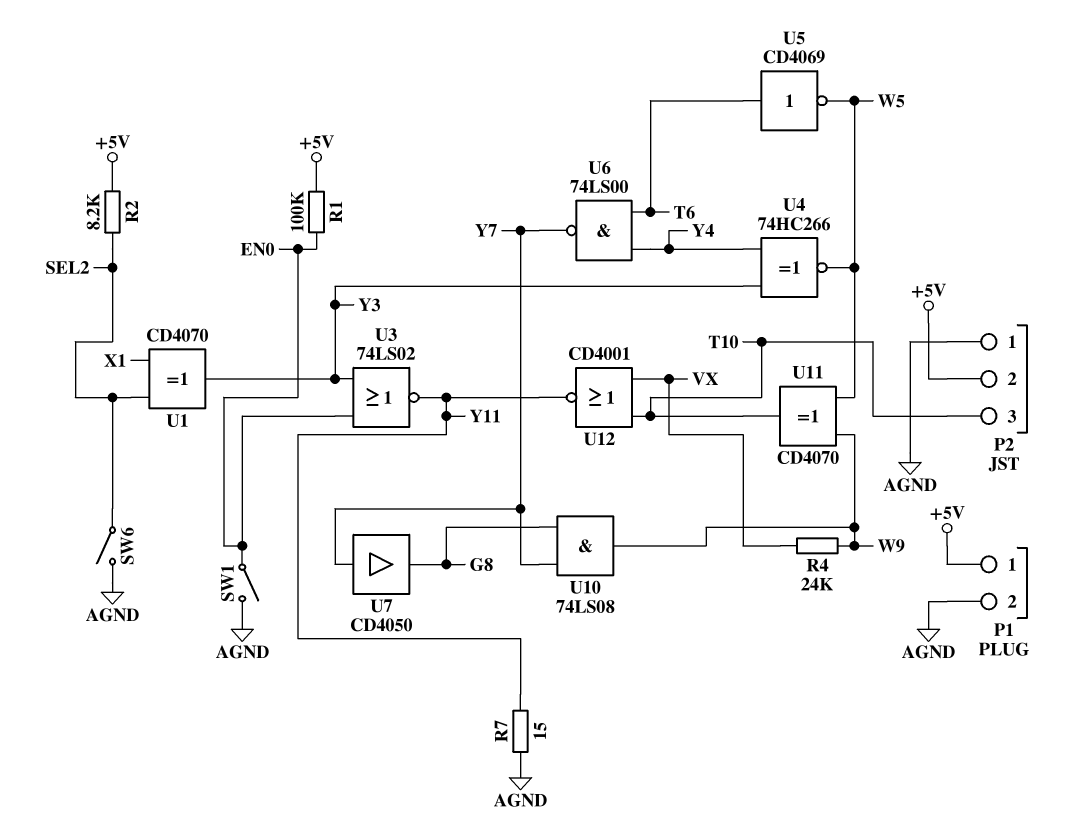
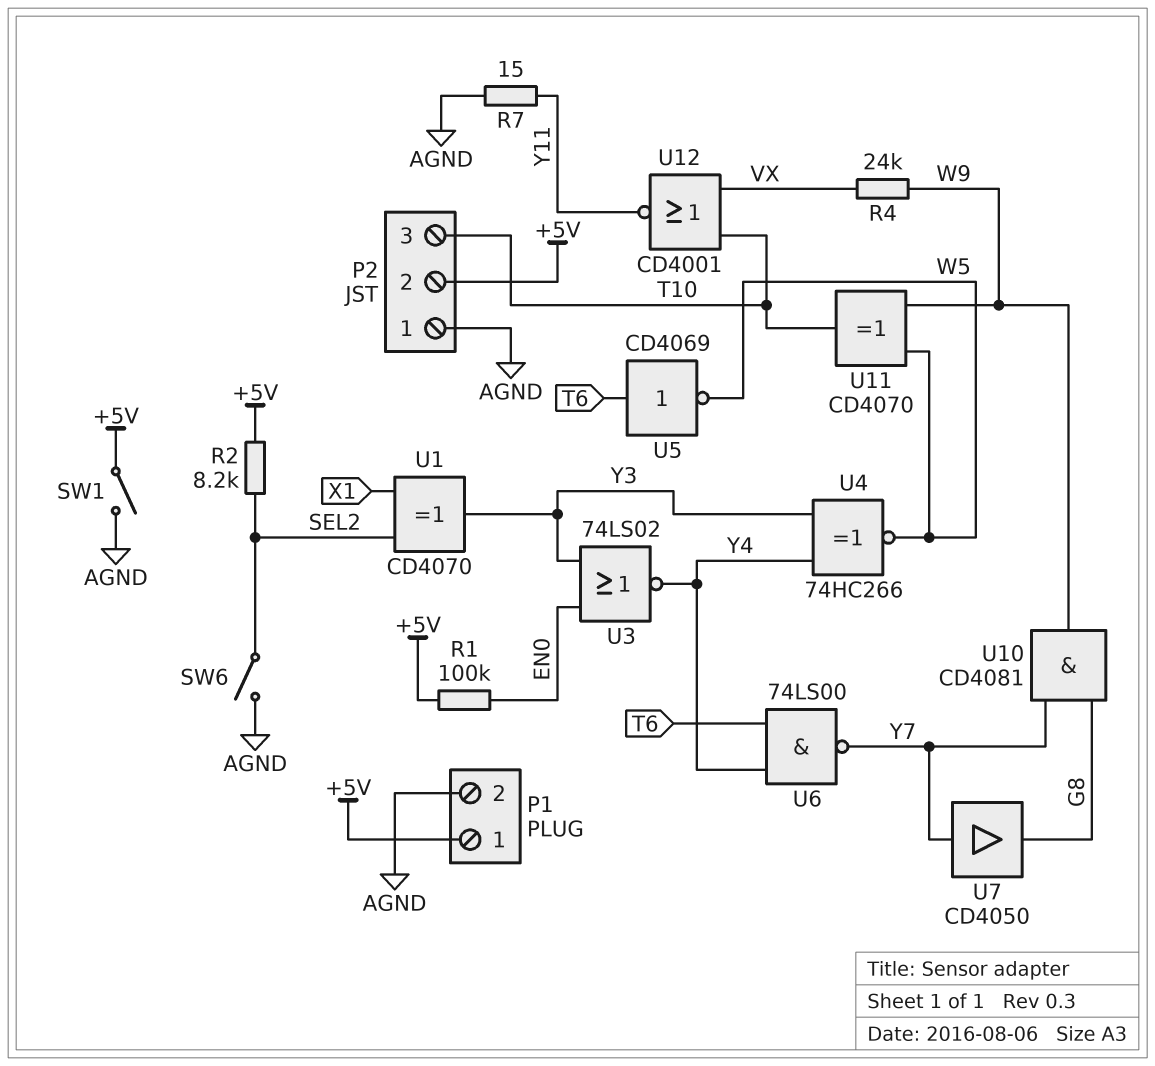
SW1: switch (AGND, EN0) -> switch (+5V, AGND)
U3: NOR 74LS02 (in EN0, in Y3, out Y11) -> NOR 74LS02 (in EN0, in Y3, out Y4)
U10: AND 74LS08 (in G8, in Y7, out W9) -> AND CD4081 (in G8, in Y7, out W9)

